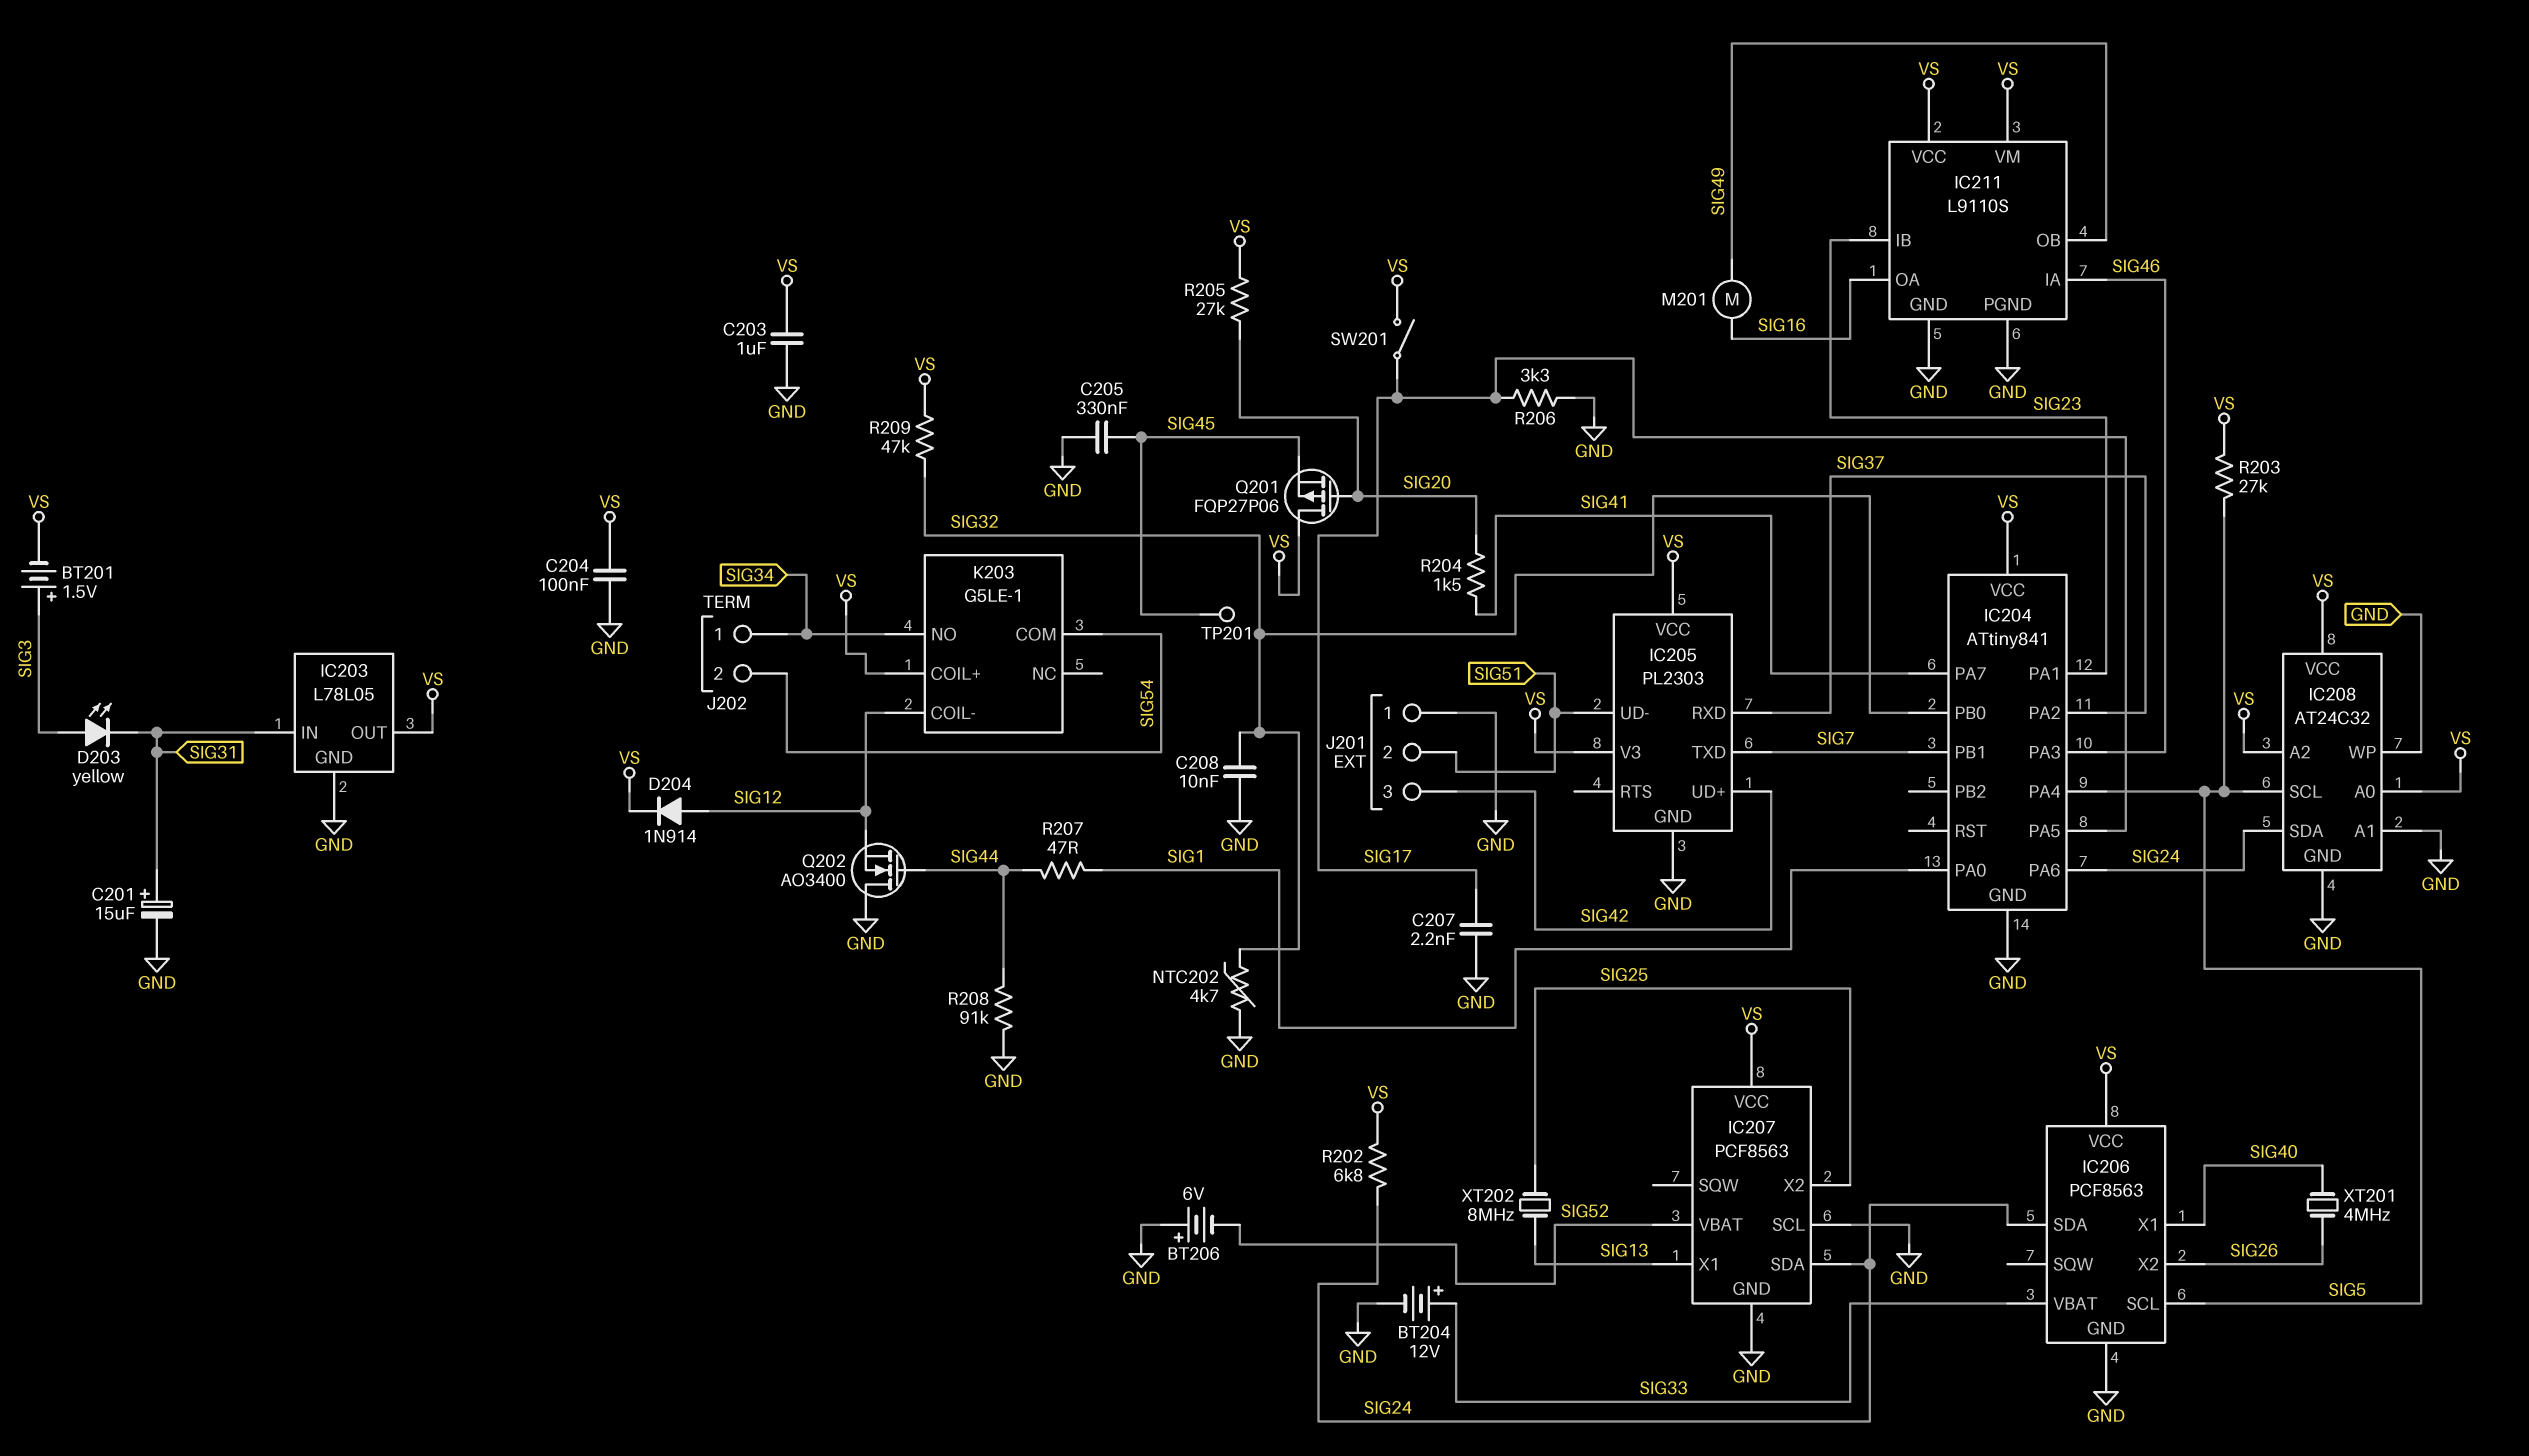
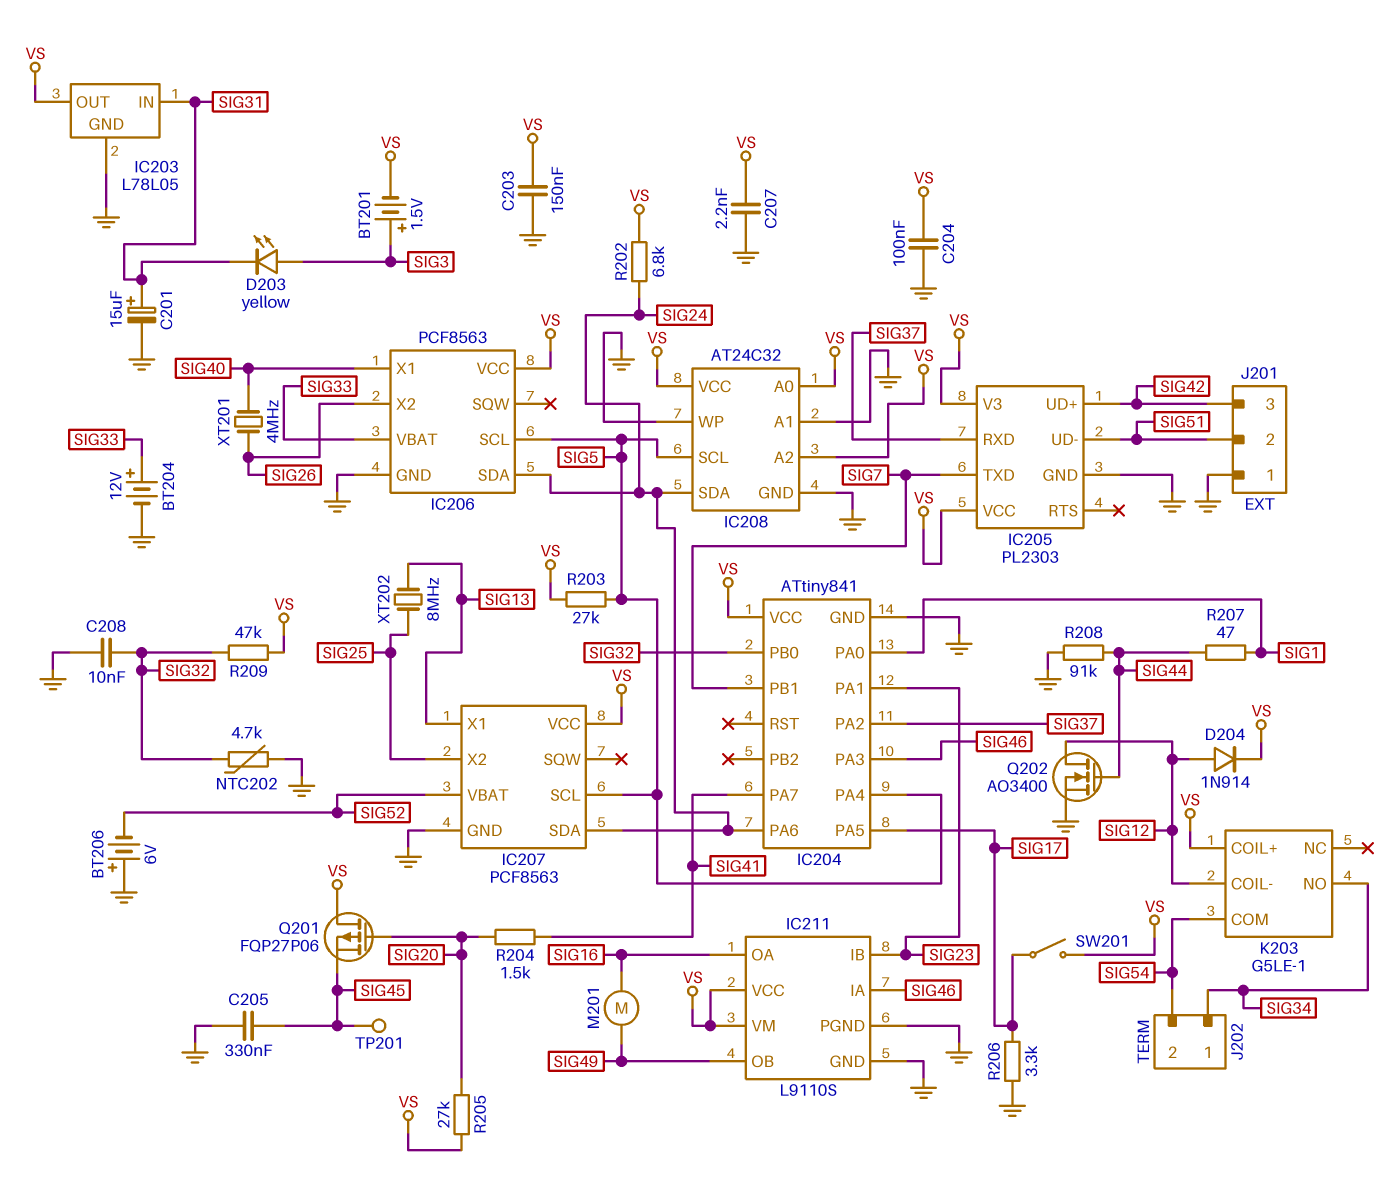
C203: 1uF (GND, VS) -> 150nF (GND, VS)
C207: 2.2nF (GND, SIG17) -> 2.2nF (GND, VS)
IC207 pin SCL: GND -> SIG5
Q202: NMOS AO3400 (G SIG44, D GND, S SIG12) -> NMOS AO3400 (G SIG44, D SIG12, S GND)

